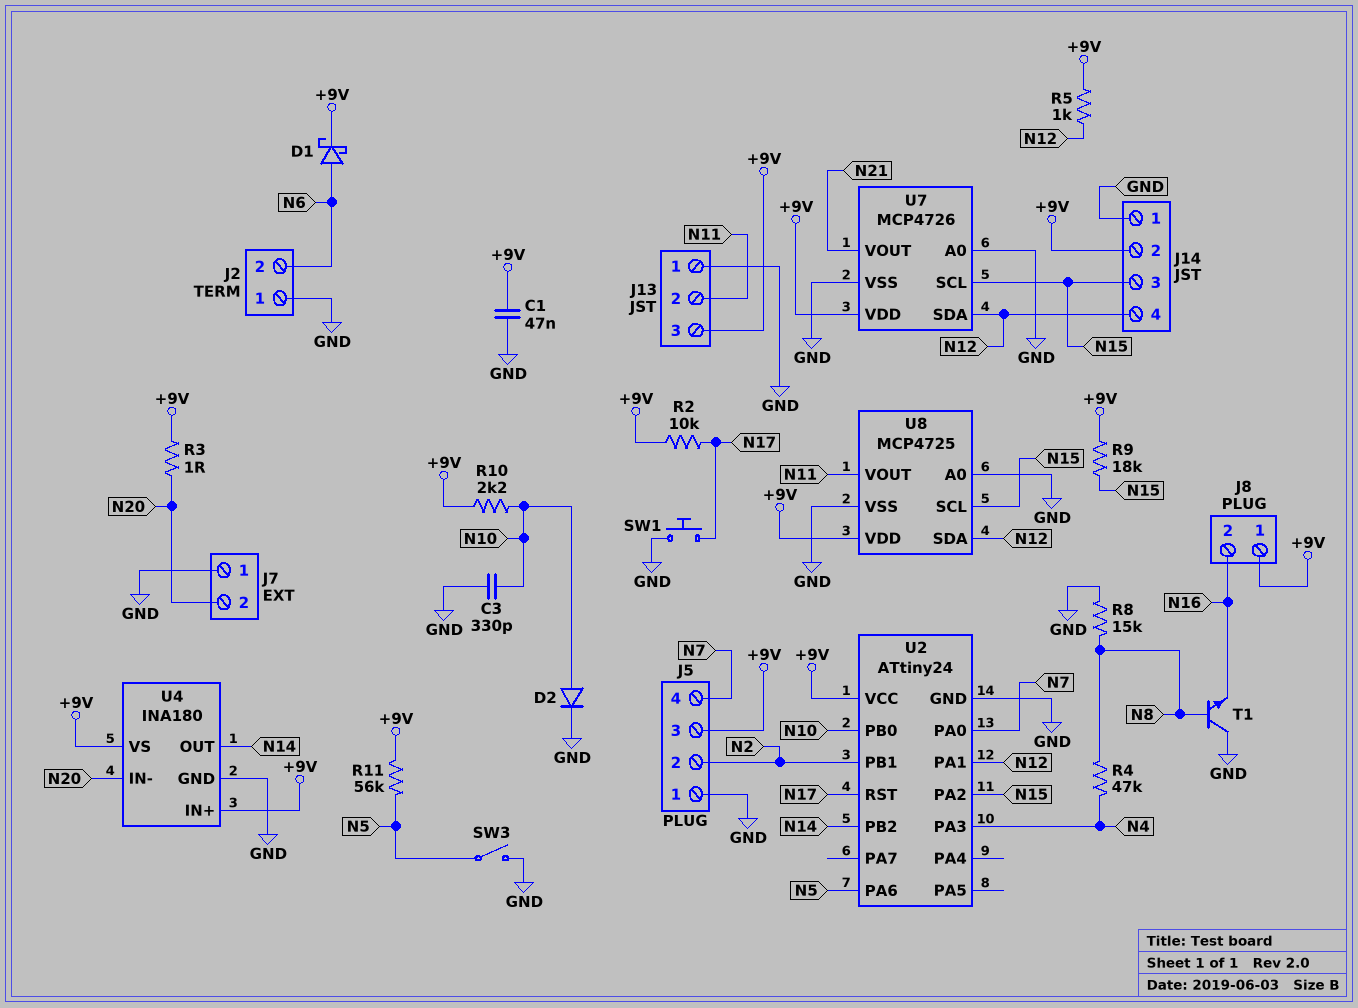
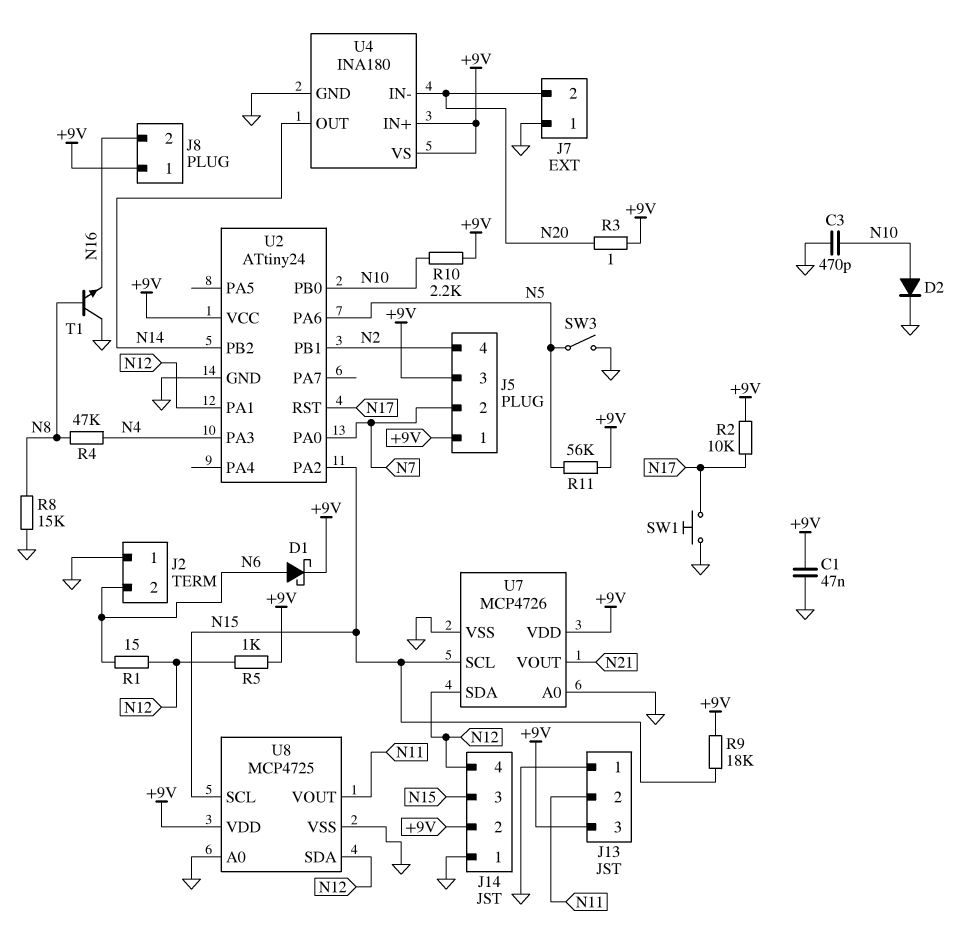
C3: 330pF (GND, N10) -> 470pF (GND, N10)
J5 pin 1: GND -> +9V
J5 pin 2: N2 -> N7
J5 pin 4: N7 -> N2
R1: none -> 15 (N6, N12)

